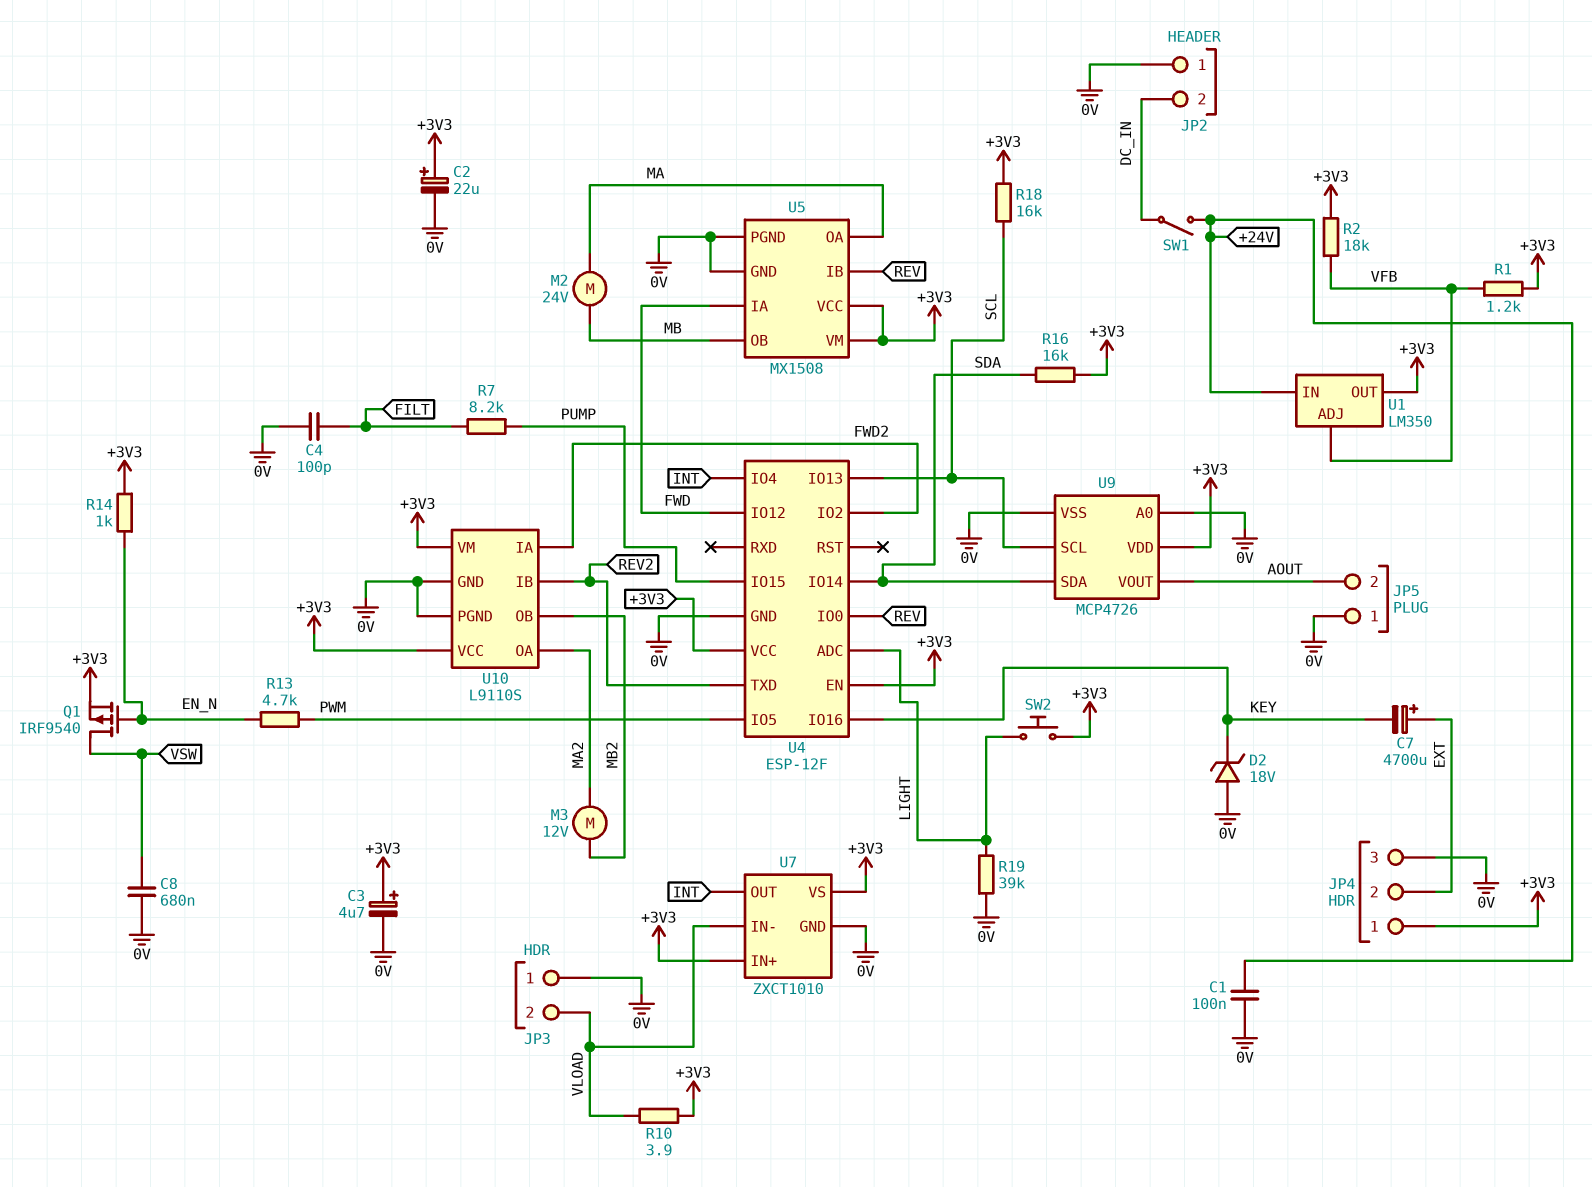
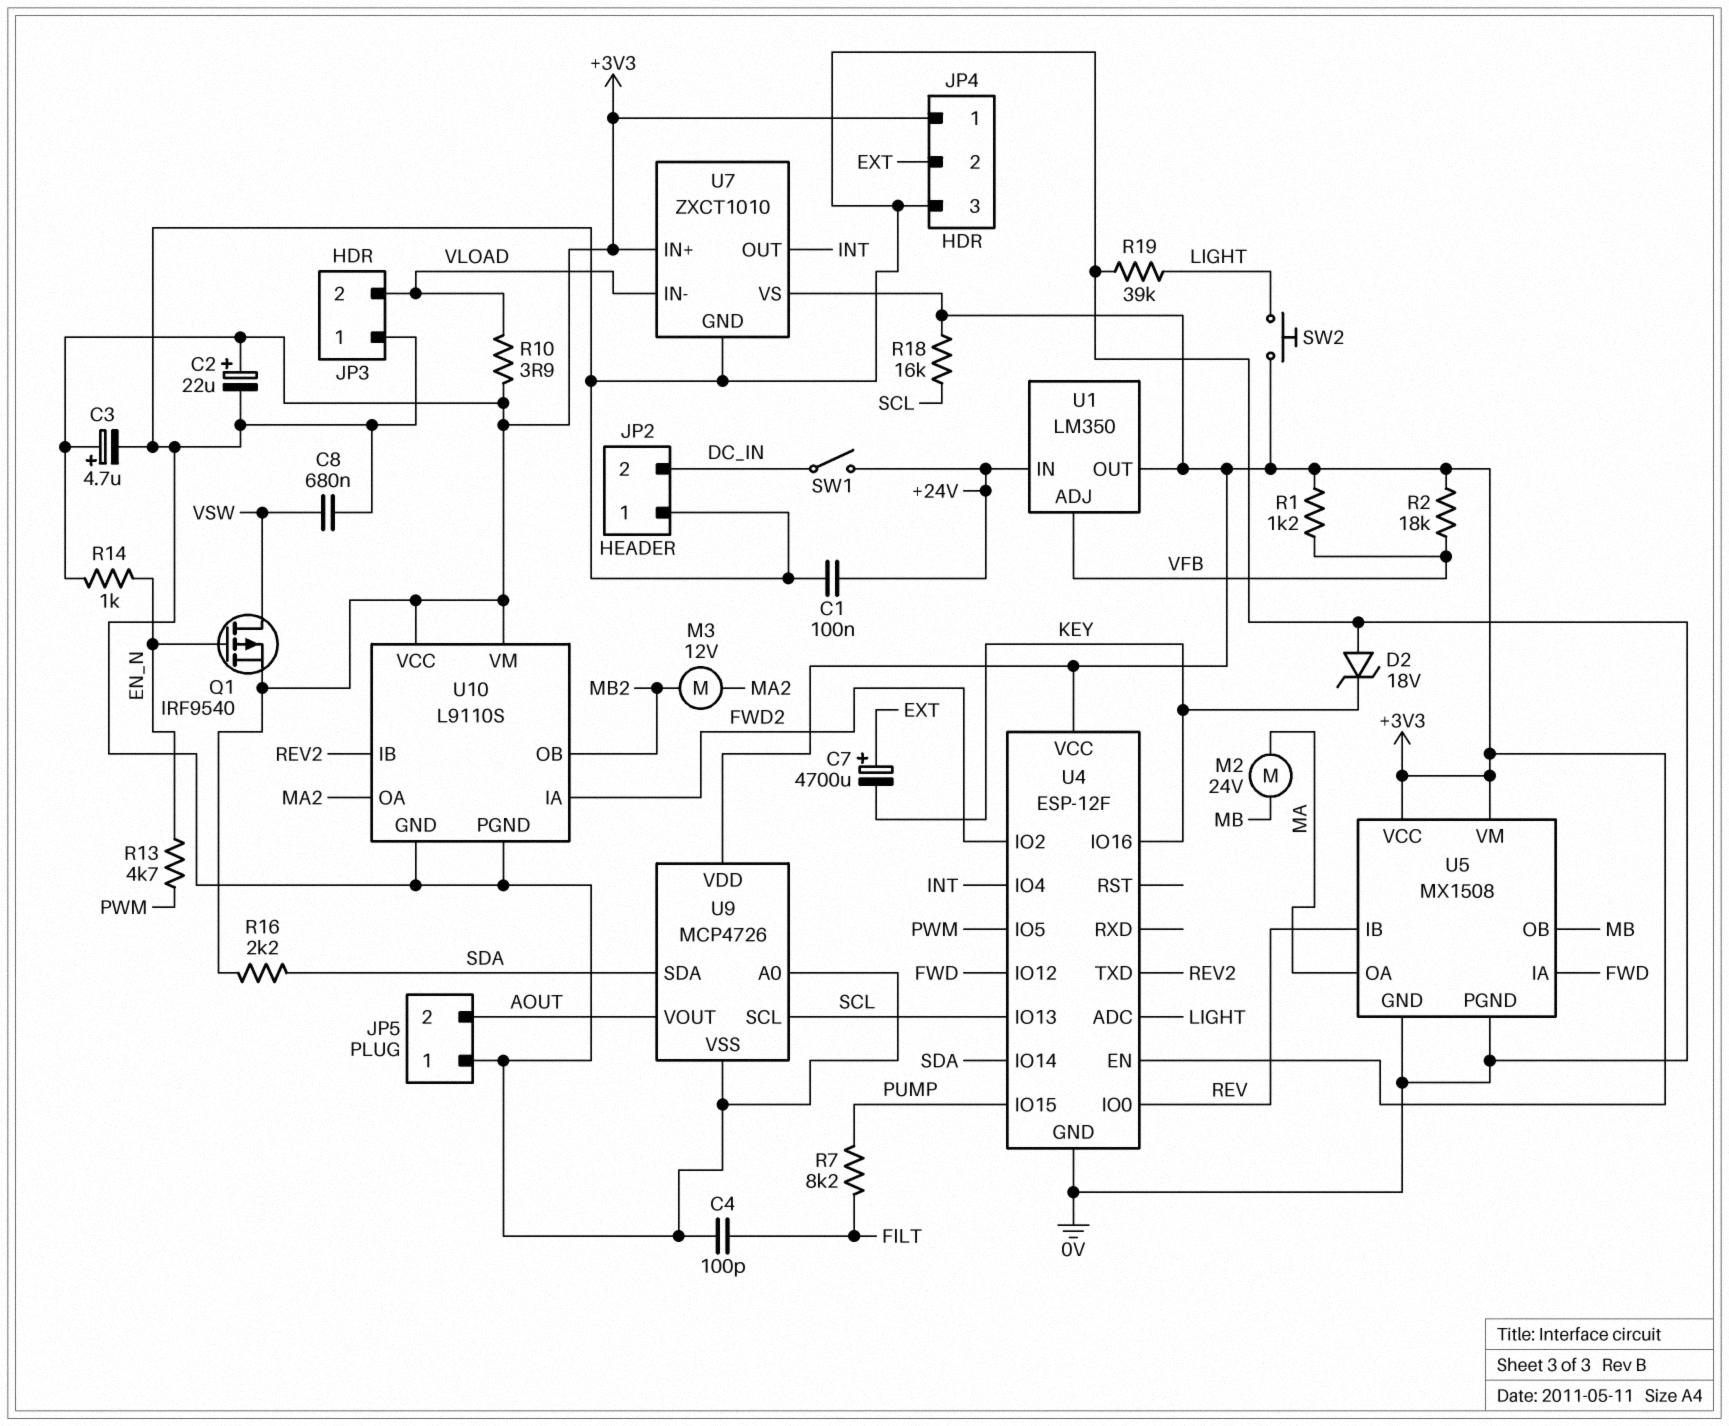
R16: 16k (+3V3, SDA) -> 2.2k (+3V3, SDA)

